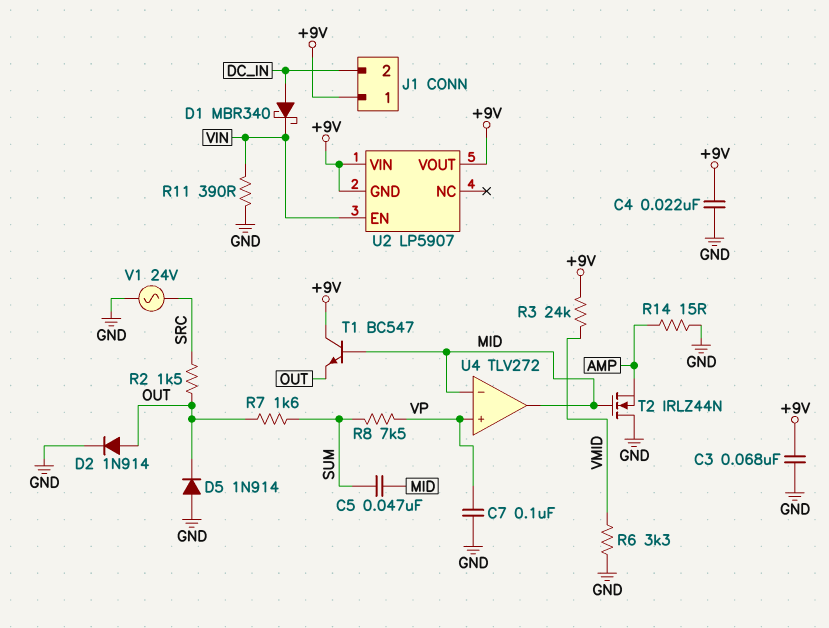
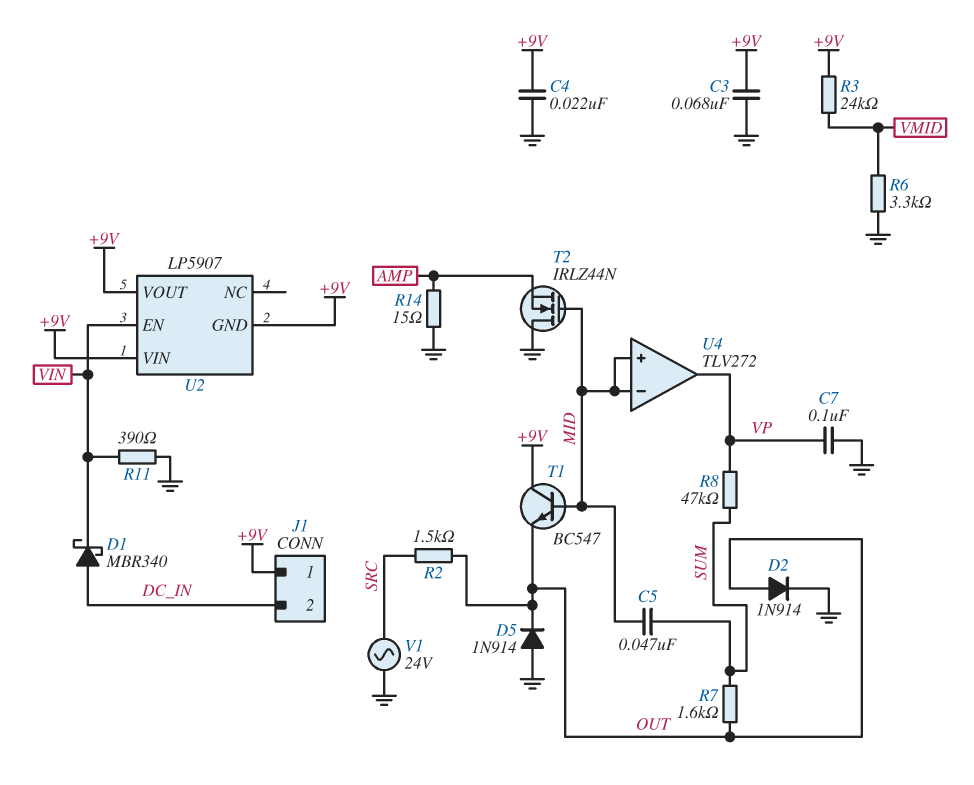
R8: 7.5k (SUM, VP) -> 47k (SUM, VP)
U4 pin in+: VP -> MID
U4 pin out: MID -> VP

